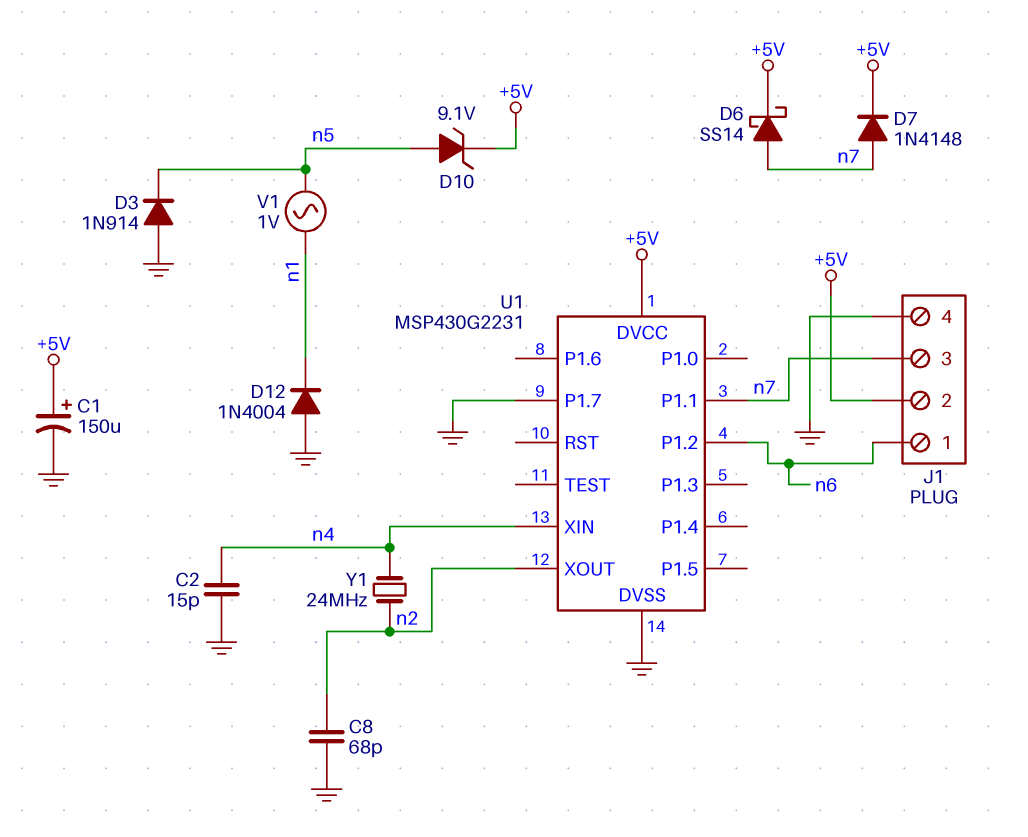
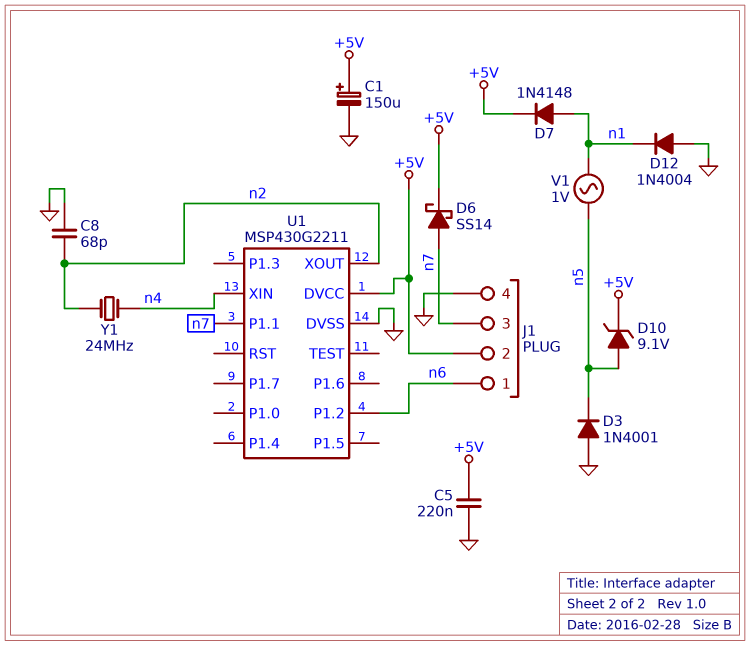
C2: 15pF (GND, n4) -> none
C5: none -> 220nF (+5V, GND)
D3: diode 1N914 (A GND, K n5) -> diode 1N4001 (A GND, K n5)
D7: diode 1N4148 (A n7, K +5V) -> diode 1N4148 (A n1, K +5V)
U1: MSP430G2231 -> MSP430G2211
U1 pin P1.7: GND -> none

